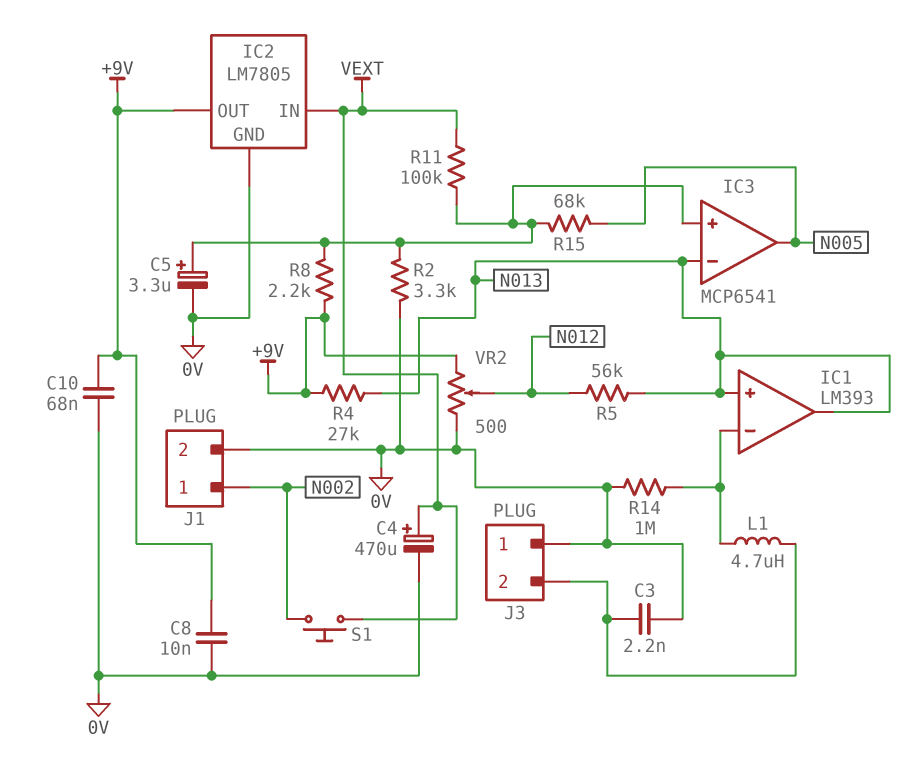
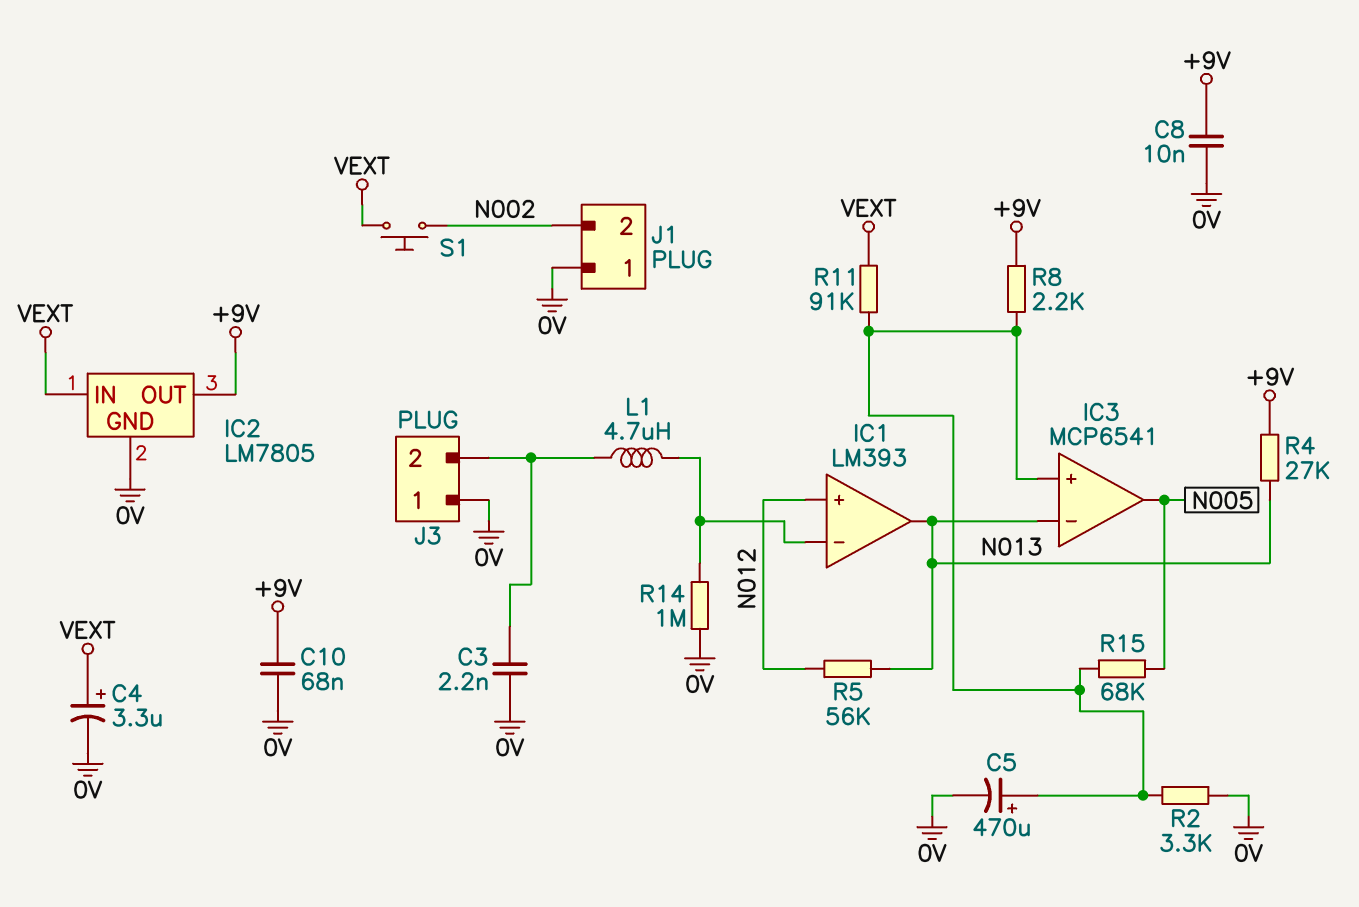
C4: 470uF (plus VEXT, minus 0V) -> 3.3uF (plus VEXT, minus 0V)
C5: 3.3uF (plus IC3/in+, minus 0V) -> 470uF (plus IC3/in+, minus 0V)
IC1 pin in+: N013 -> N012
J1 pin 1: N002 -> 0V
J1 pin 2: 0V -> N002
R11: 100k (IC3/in+, VEXT) -> 91k (IC3/in+, VEXT)
VR2: 500 (+9V, 0V, wiper N012) -> none

